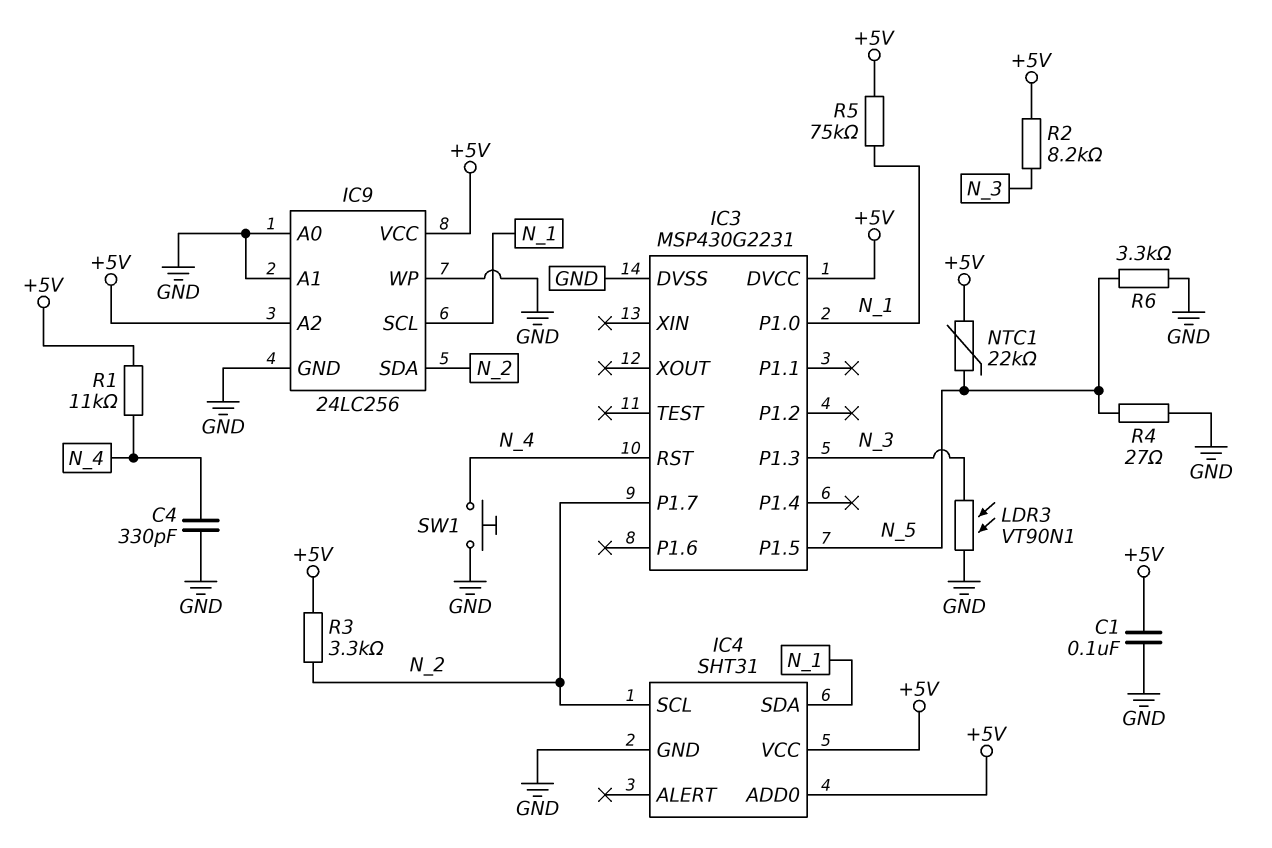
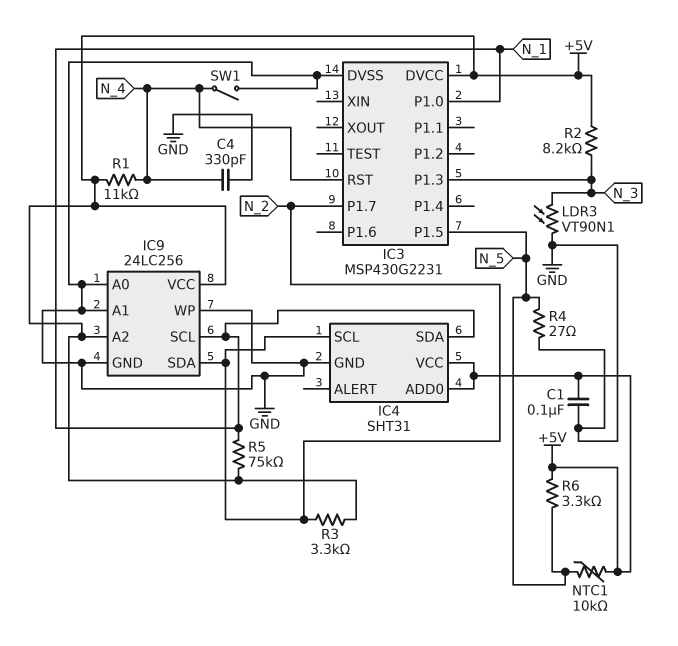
NTC1: 22k (+5V, N_5) -> 10k (+5V, N_5)
R6: 3.3k (GND, N_5) -> 3.3k (+5V, N_5)
SW1: button (GND, N_4) -> switch (GND, N_4)

